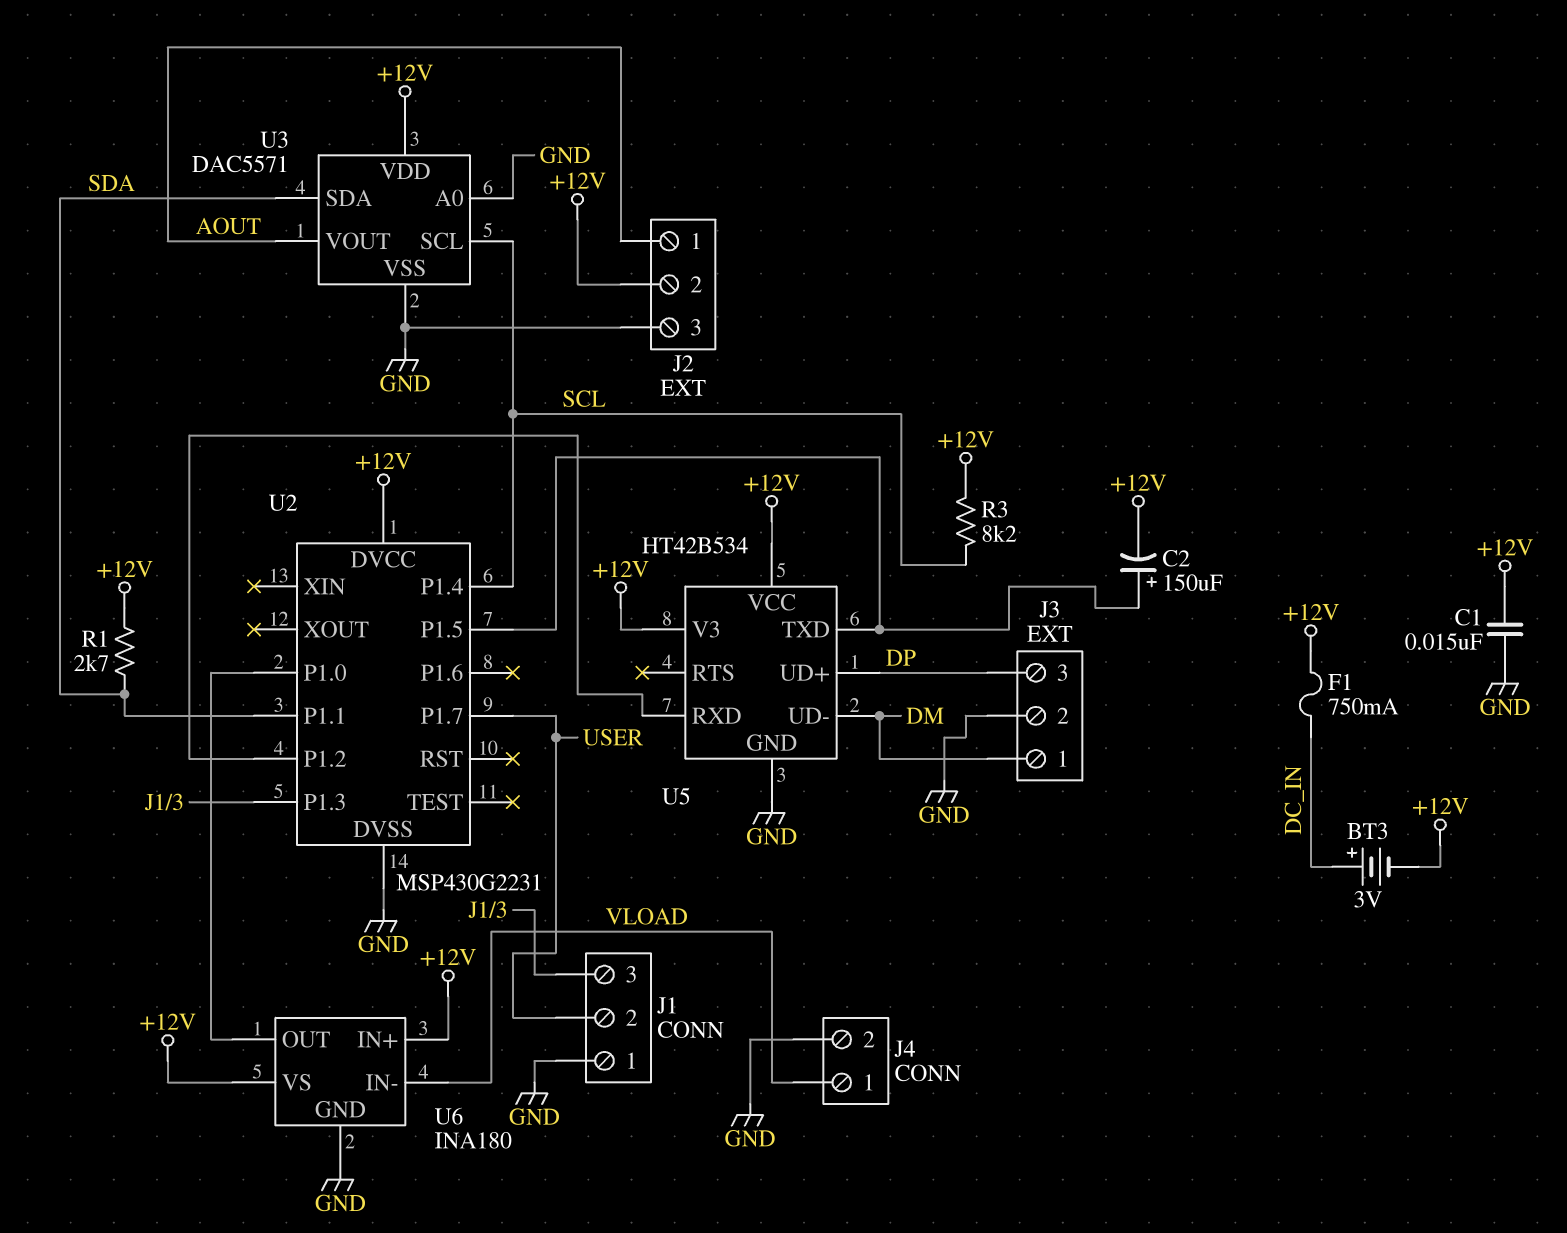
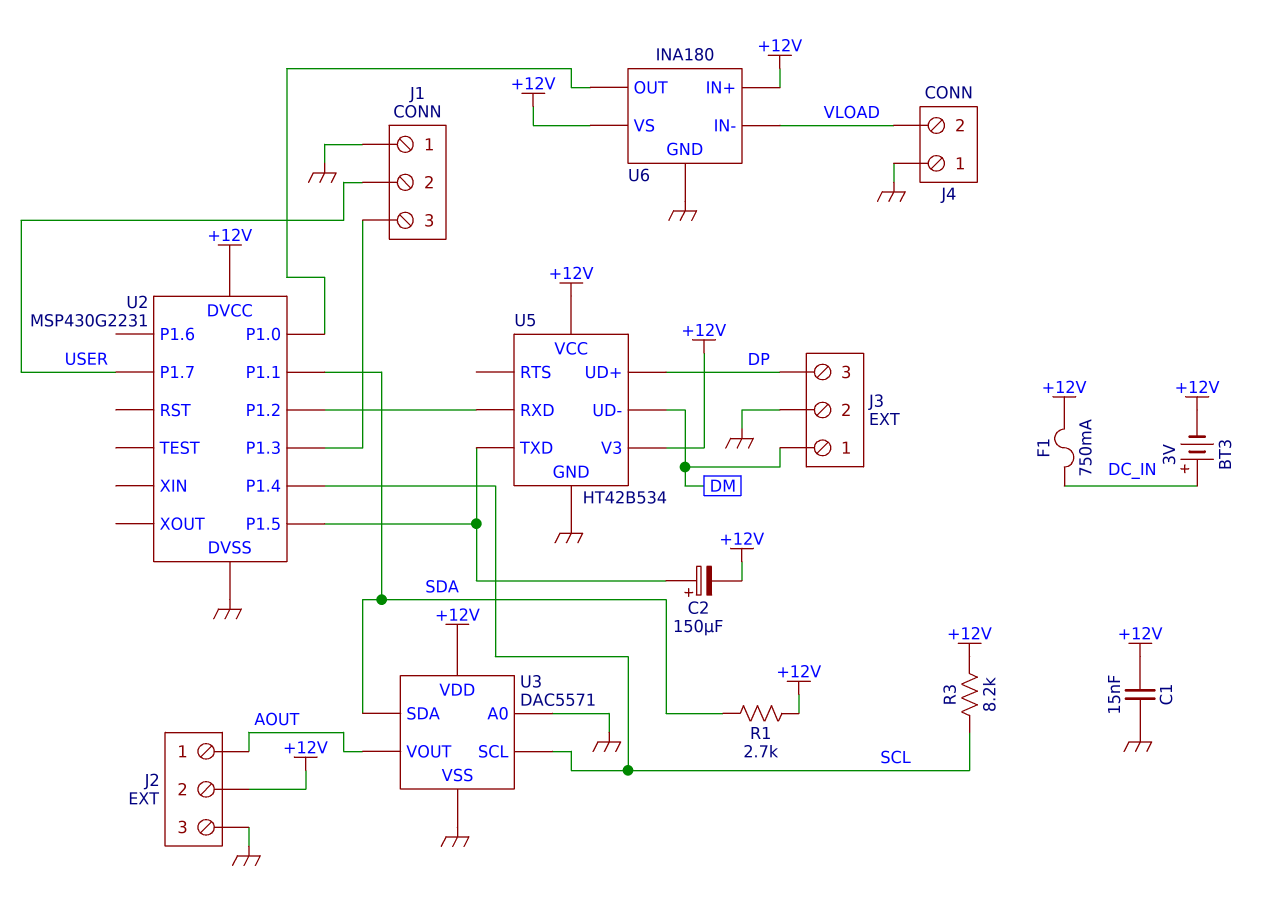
J4 pin 1: VLOAD -> GND
J4 pin 2: GND -> VLOAD

